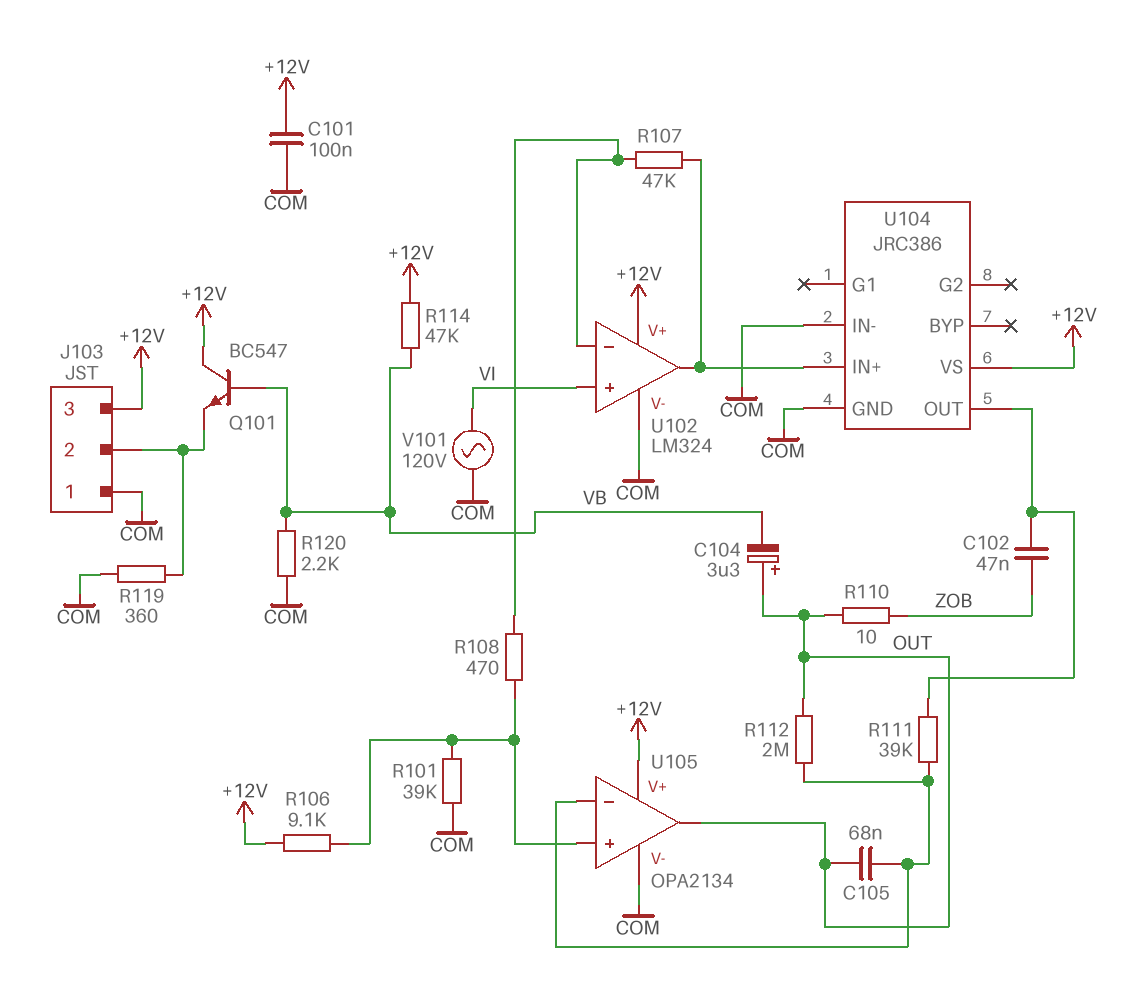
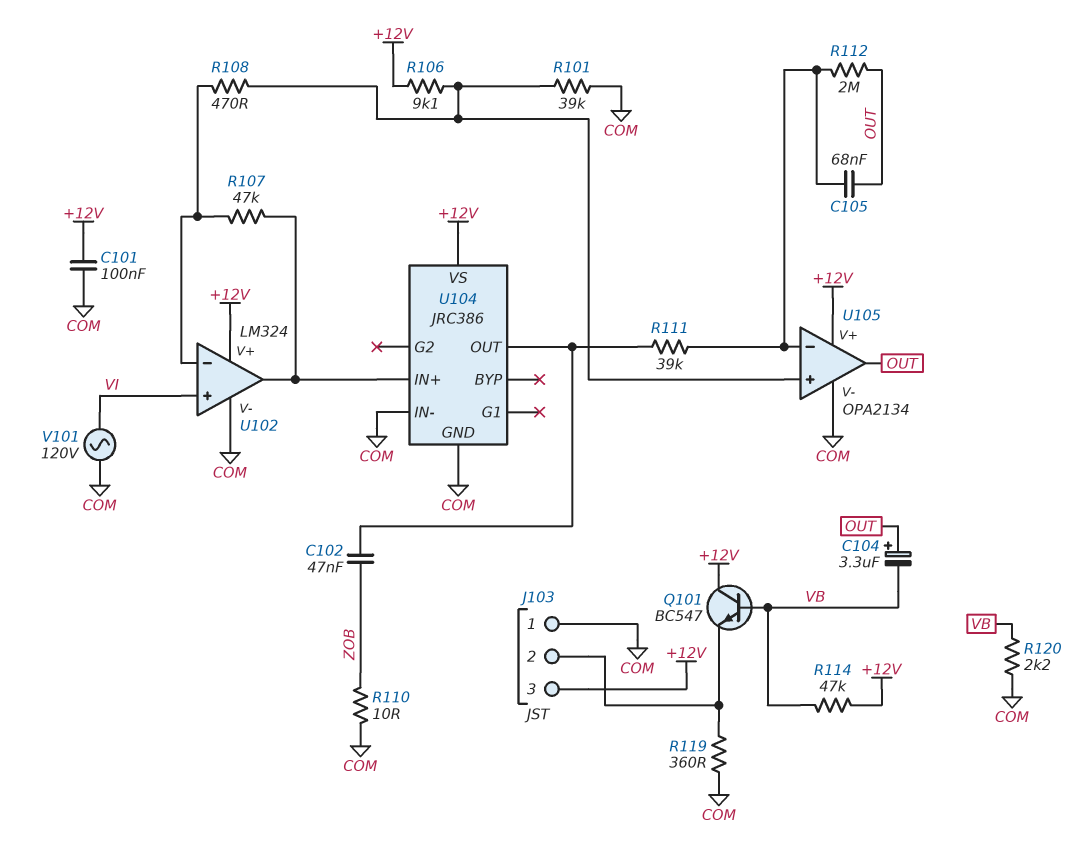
R110: 10 (OUT, ZOB) -> 10 (COM, ZOB)

